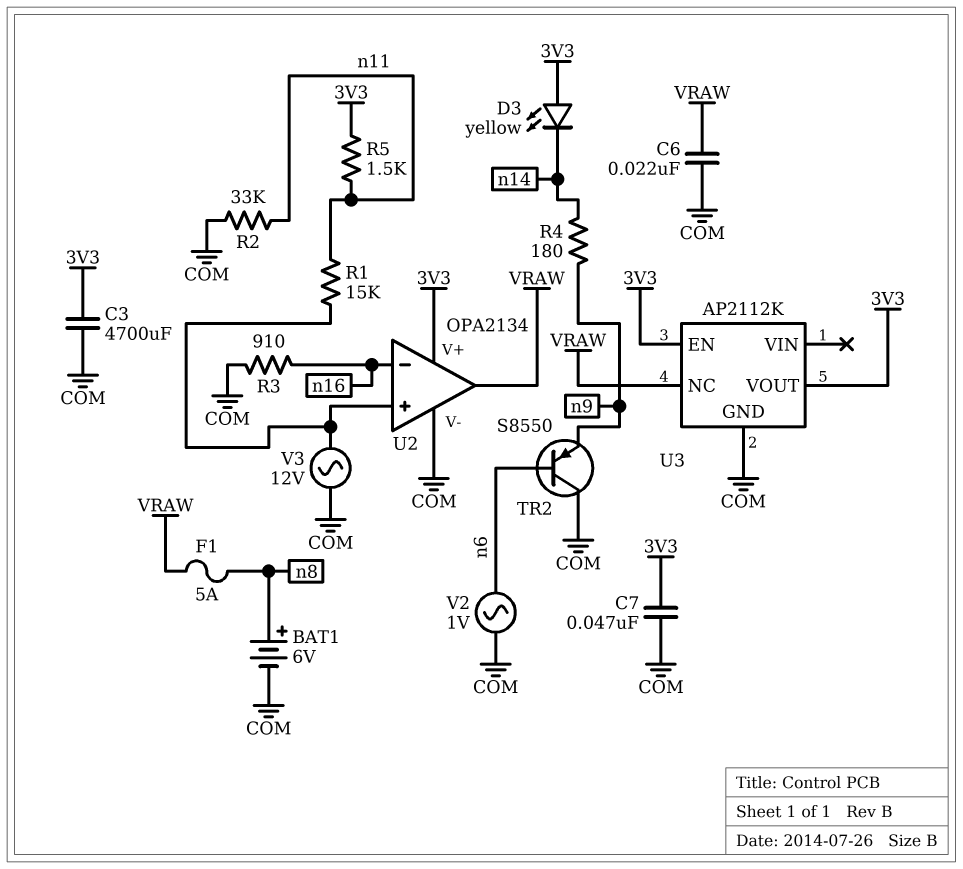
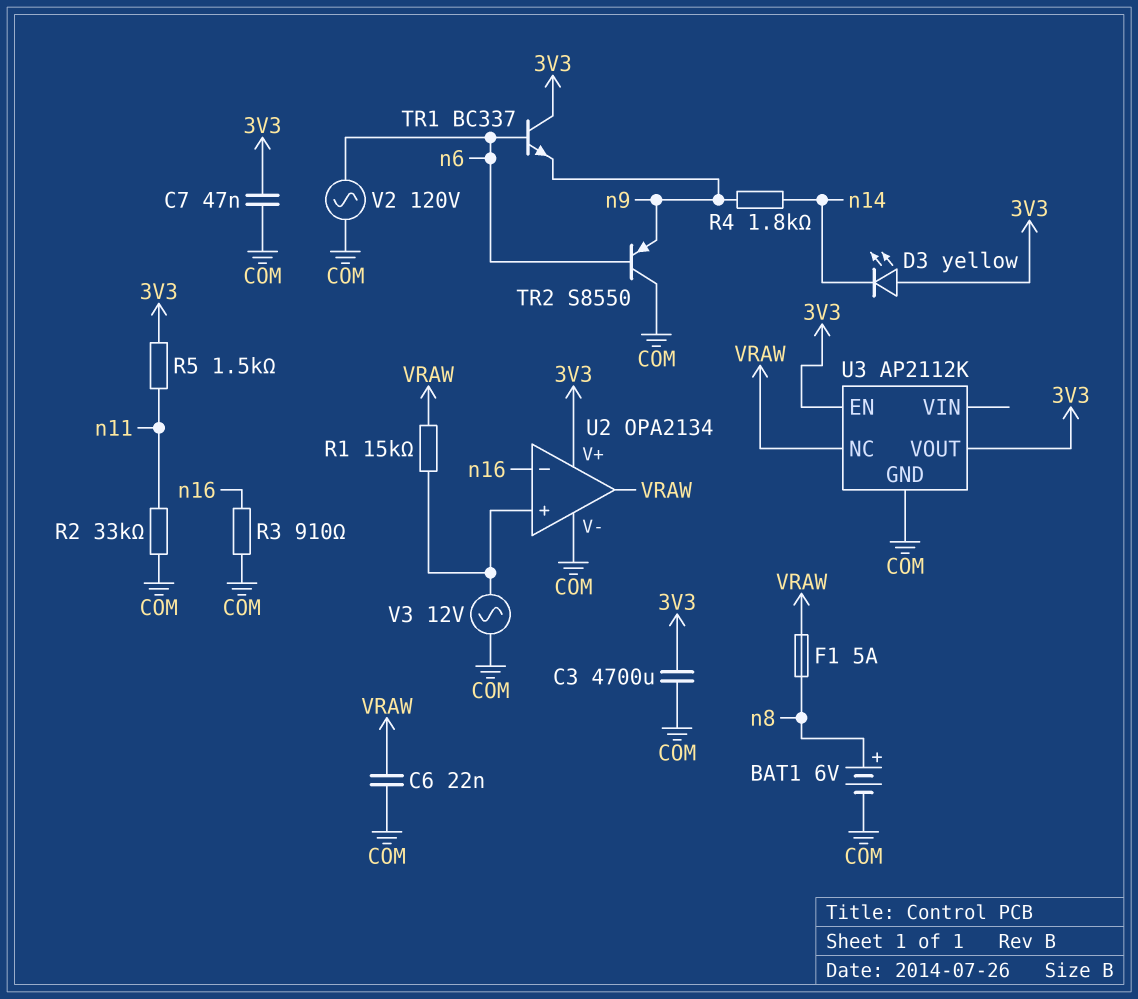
R1: 15k (U2/in+, n11) -> 15k (U2/in+, VRAW)
R4: 180 (n9, n14) -> 1.8k (n9, n14)
TR1: none -> NPN BC337 (B n6, C 3V3, E n9)
V2: AC 1V (COM, n6) -> AC 120V (COM, n6)

